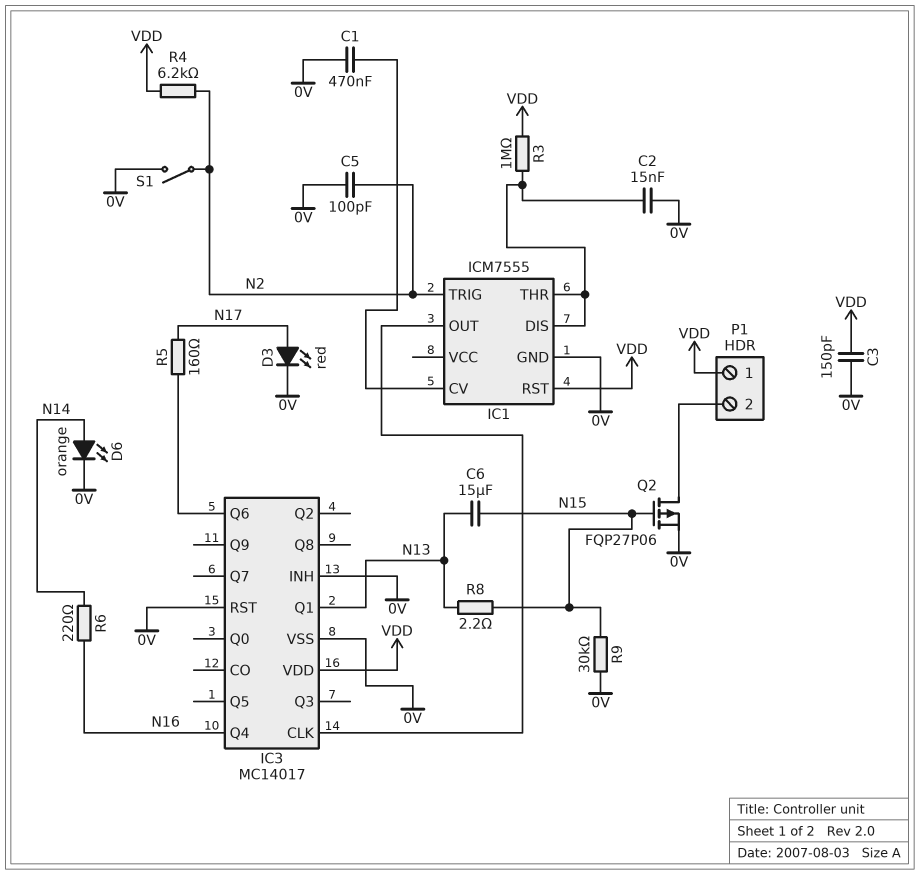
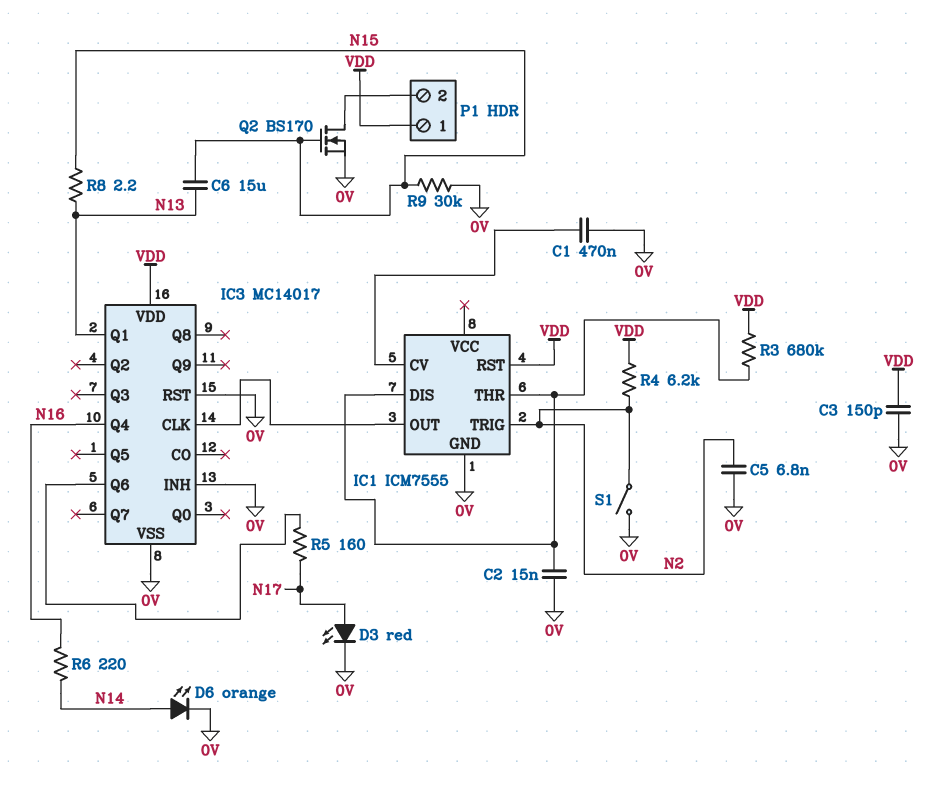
C5: 100pF (0V, N2) -> 6.8nF (0V, N2)
Q2: PMOS FQP27P06 (G N15, D P1/2, S 0V) -> NMOS BS170 (G N15, D P1/2, S 0V)
R3: 1M (IC1/DIS, VDD) -> 680k (IC1/DIS, VDD)

